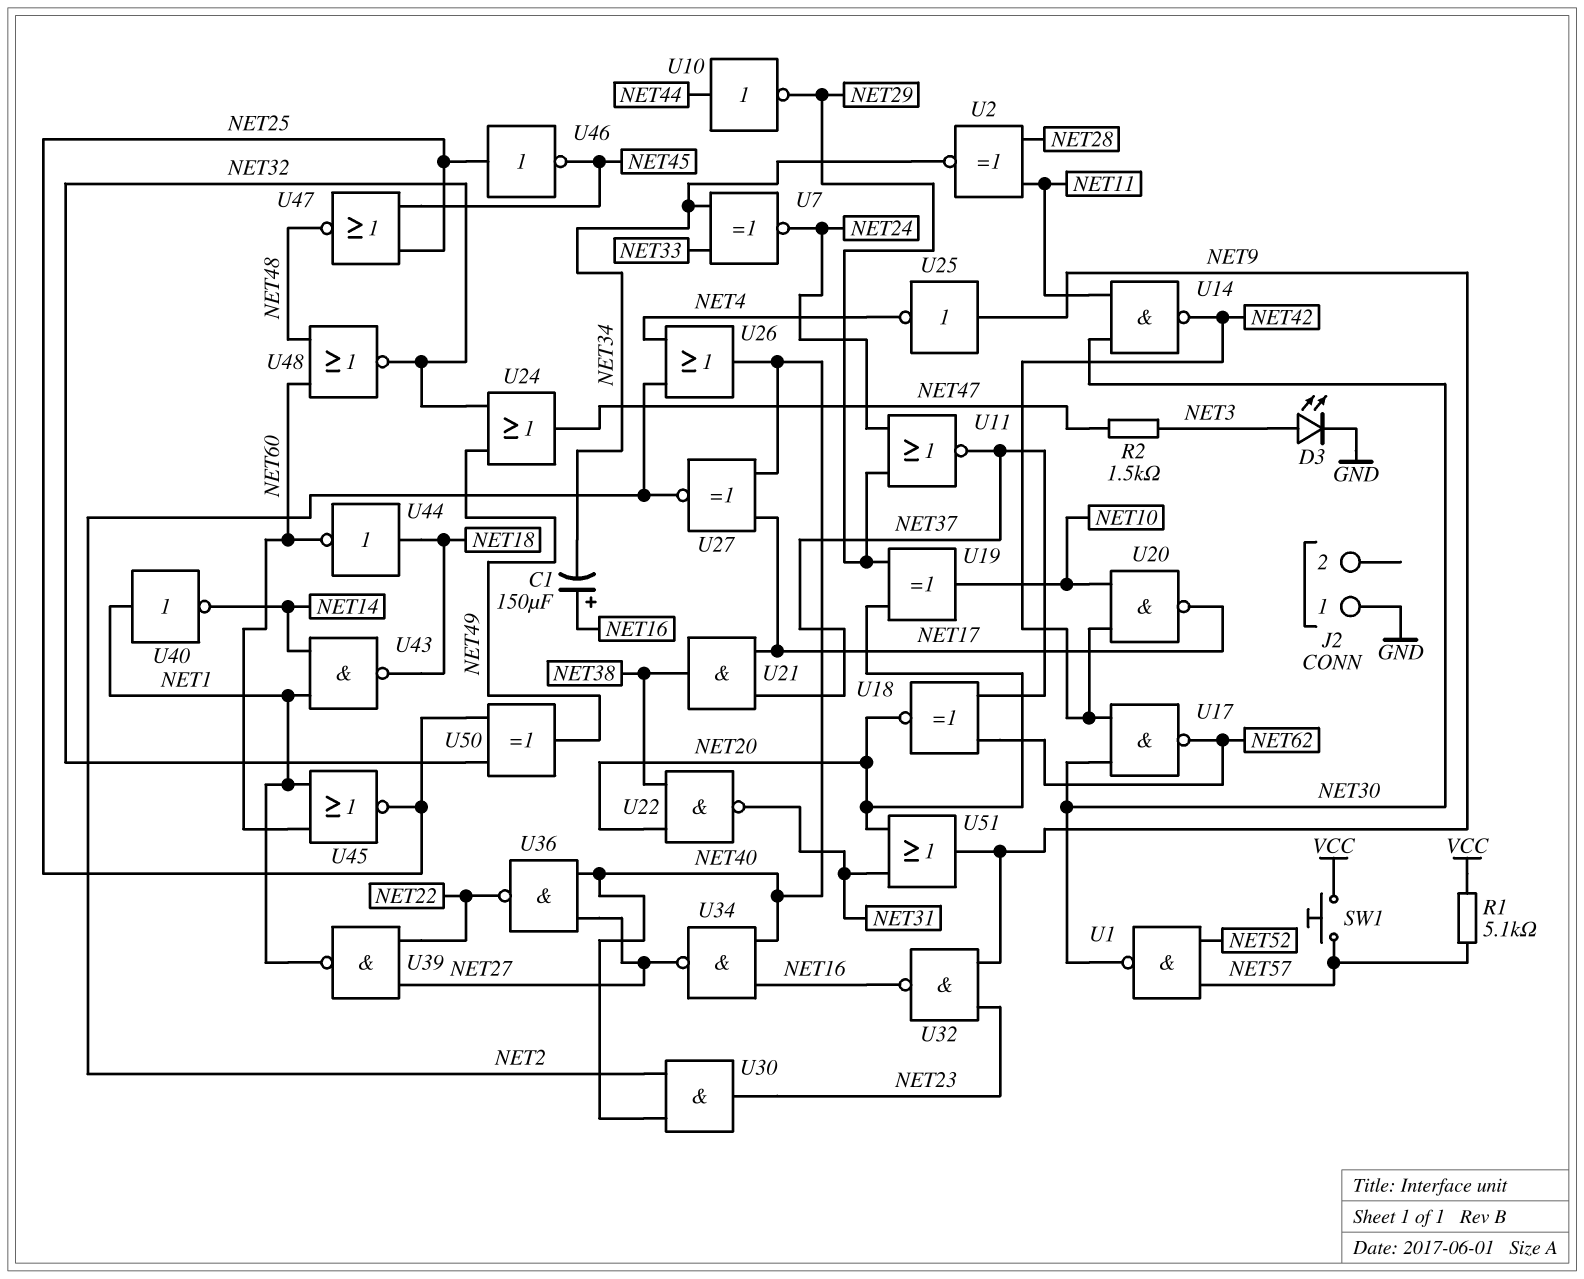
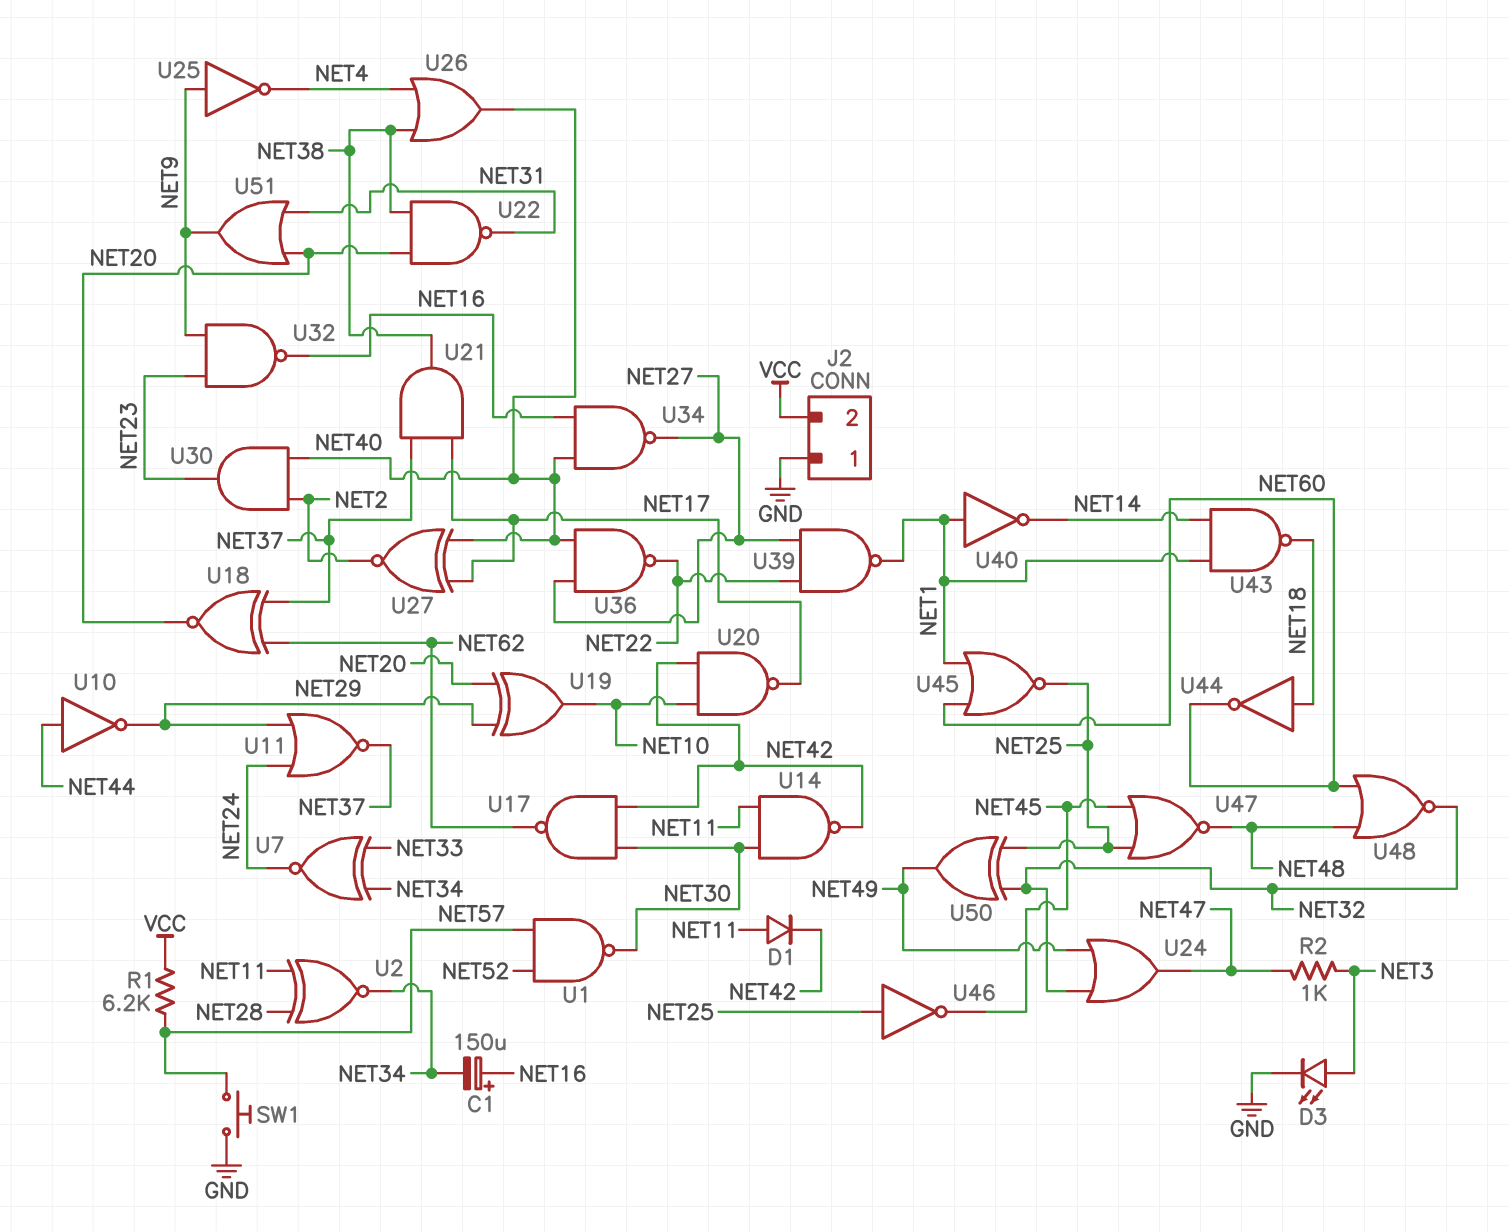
D1: none -> diode (A NET11, K NET42)
J2 pin 2: none -> VCC
R1: 5.1k (NET57, VCC) -> 6.2k (NET57, VCC)
R2: 1.5k (NET3, NET47) -> 1k (NET3, NET47)
SW1: button (NET57, VCC) -> button (GND, NET57)
U26: OR (in NET2, in NET4, out NET40) -> OR (in NET4, in NET38, out NET40)

